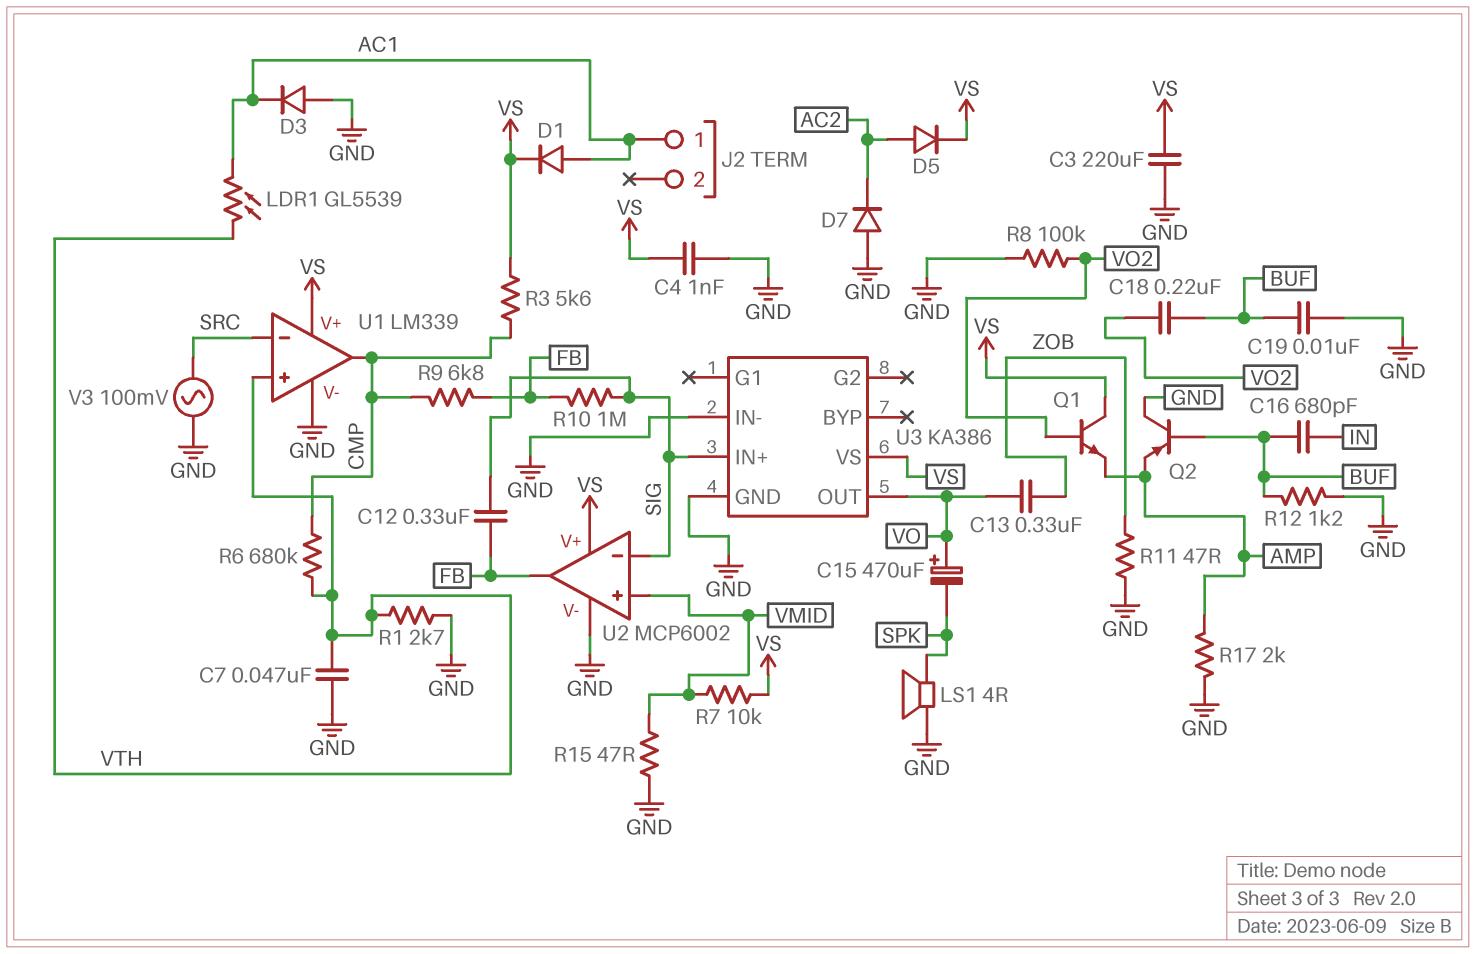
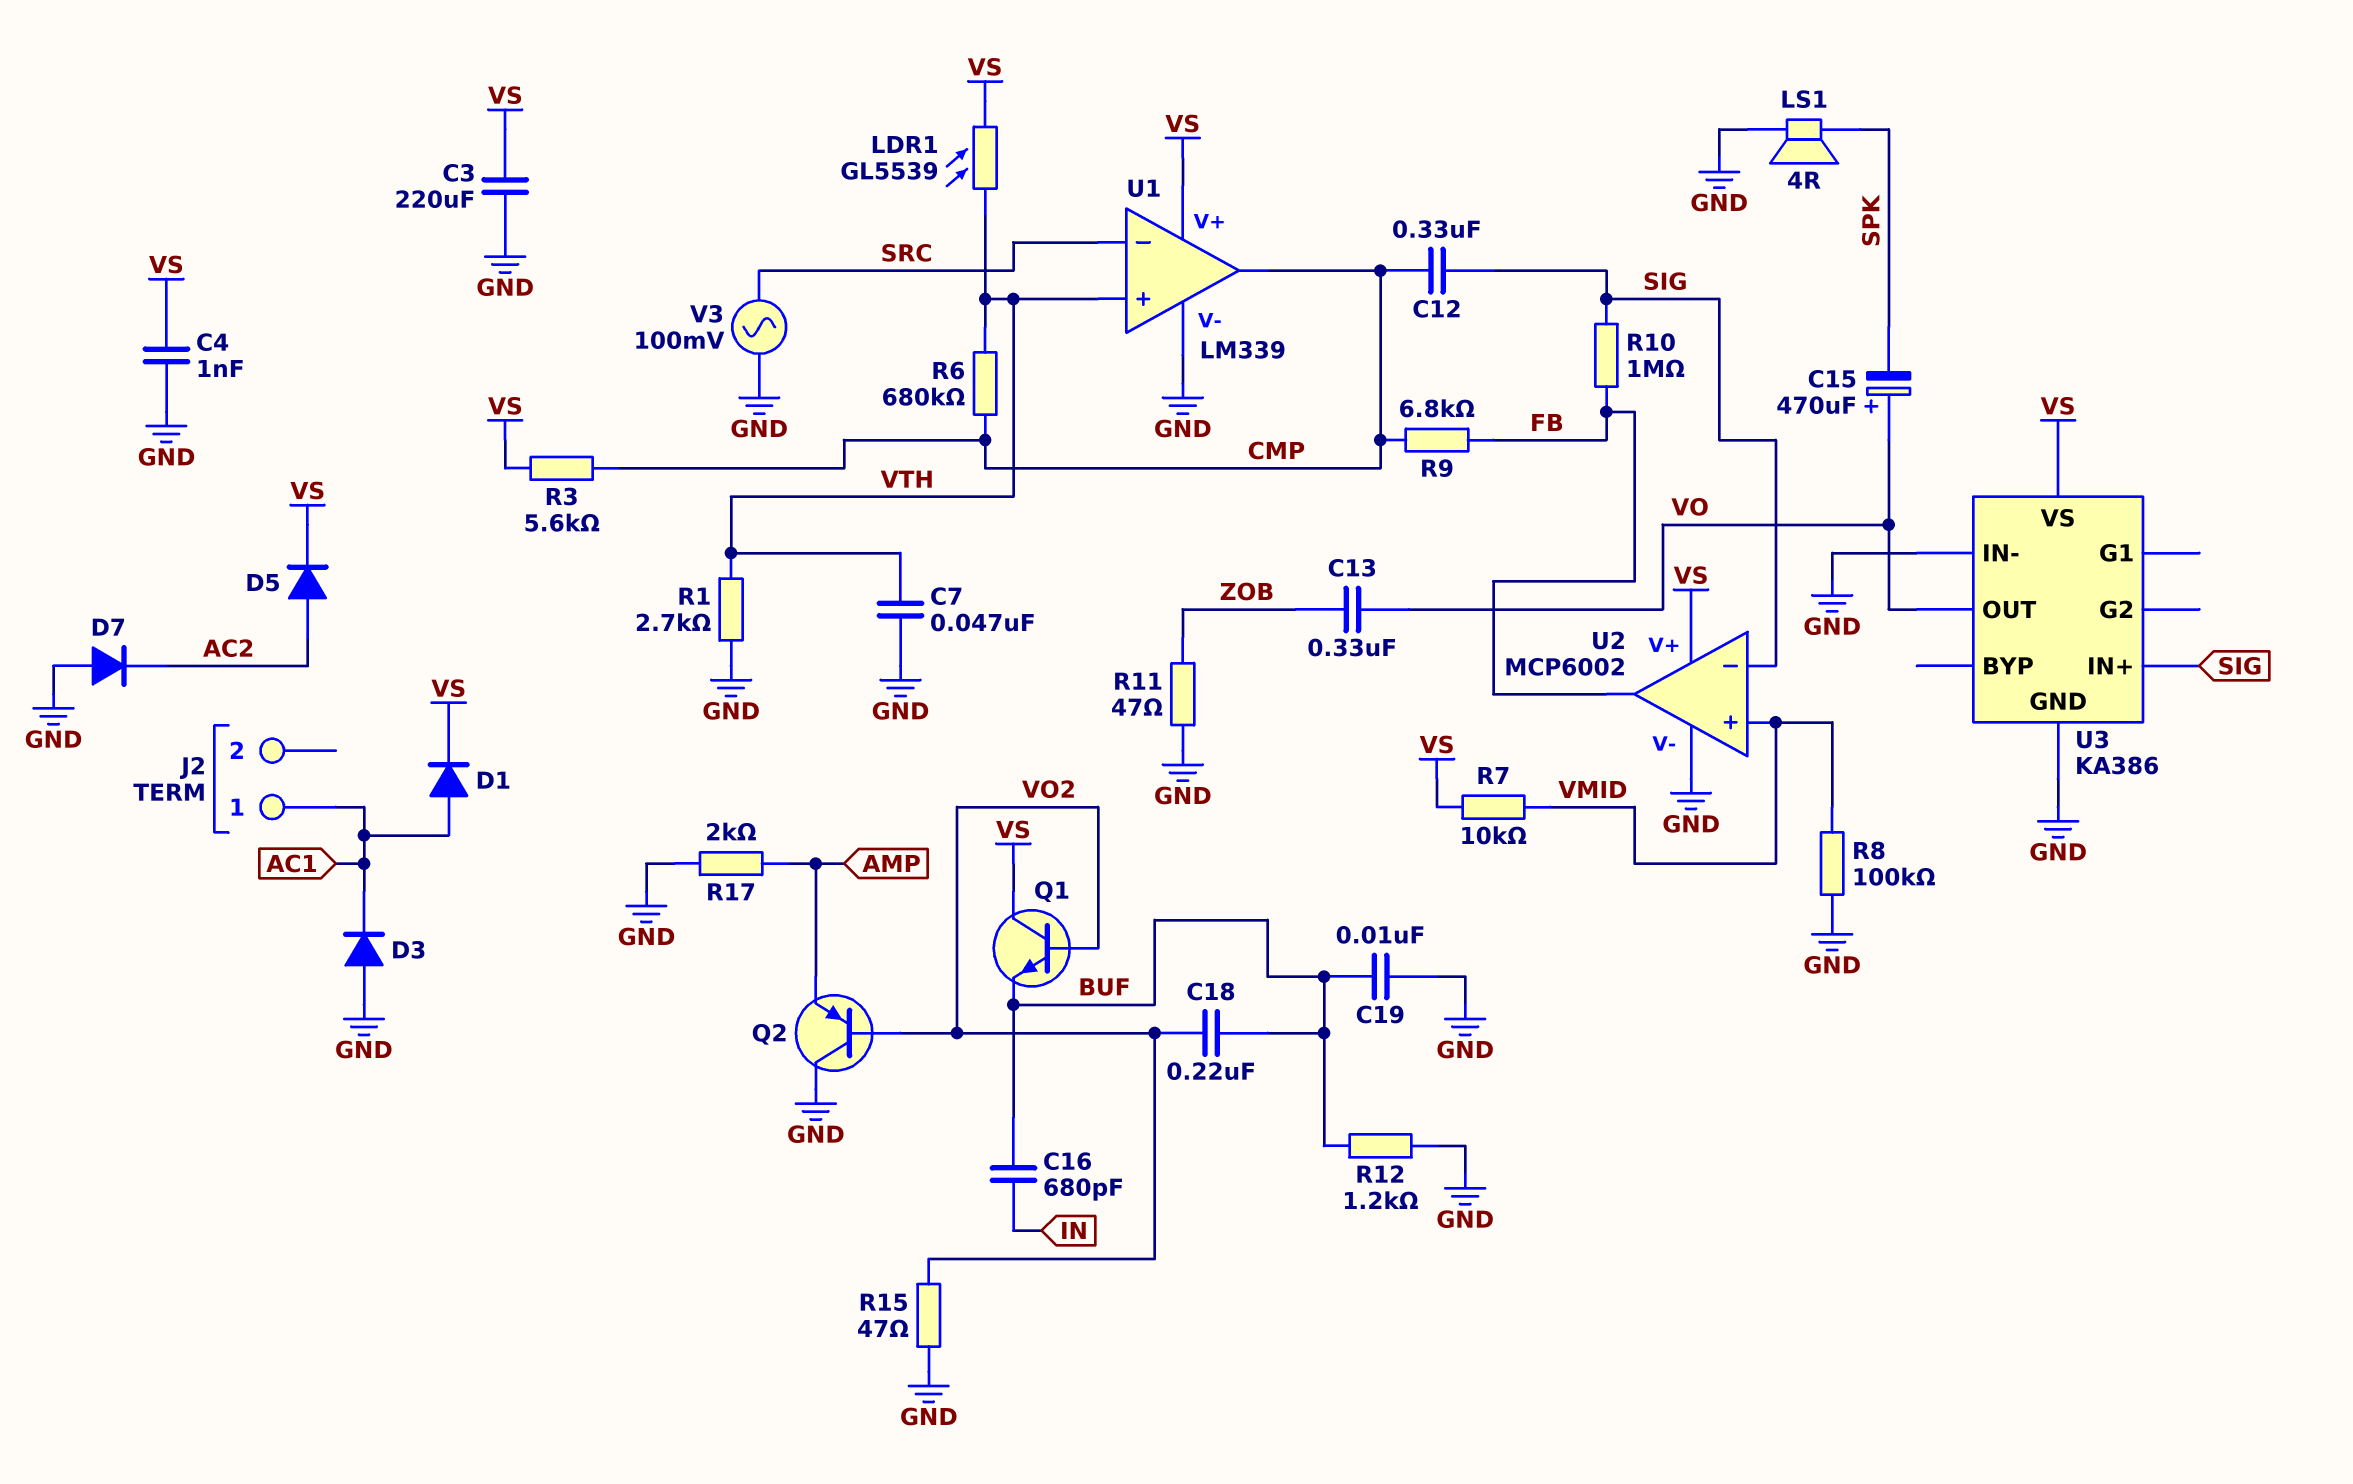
C12: 330nF (FB, SIG) -> 330nF (CMP, SIG)
LDR1: GL5539 (AC1, VTH) -> GL5539 (VS, VTH)
Q1: NPN (B VO2, C VS, E AMP) -> NPN (B VO2, C VS, E BUF)
Q2: PNP (B BUF, C GND, E AMP) -> PNP (B VO2, C GND, E AMP)
R8: 100k (GND, VO2) -> 100k (GND, VMID)
R15: 47 (GND, VMID) -> 47 (GND, VO2)

